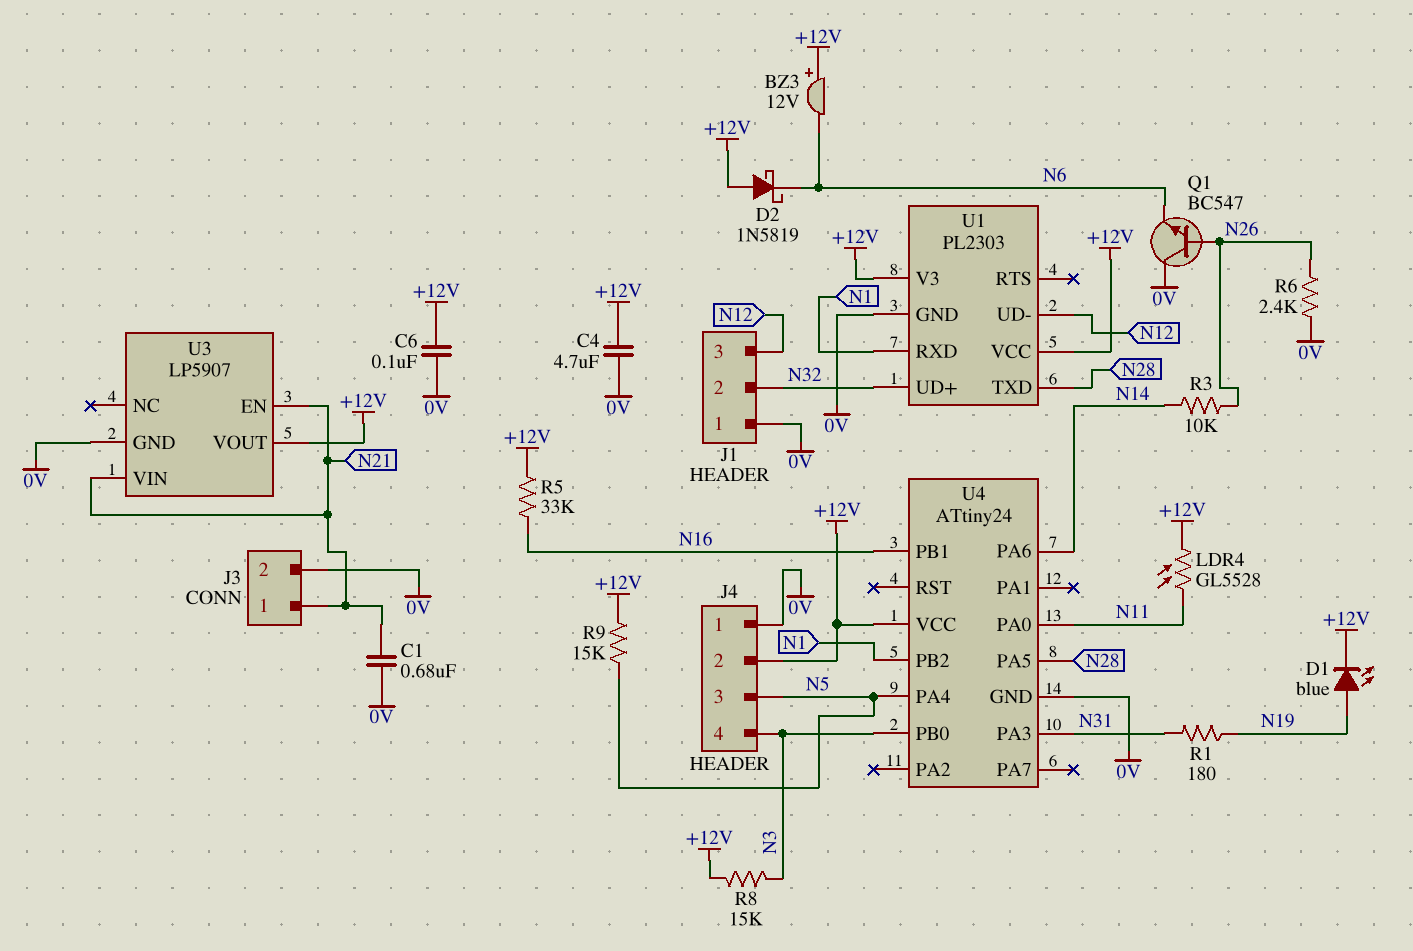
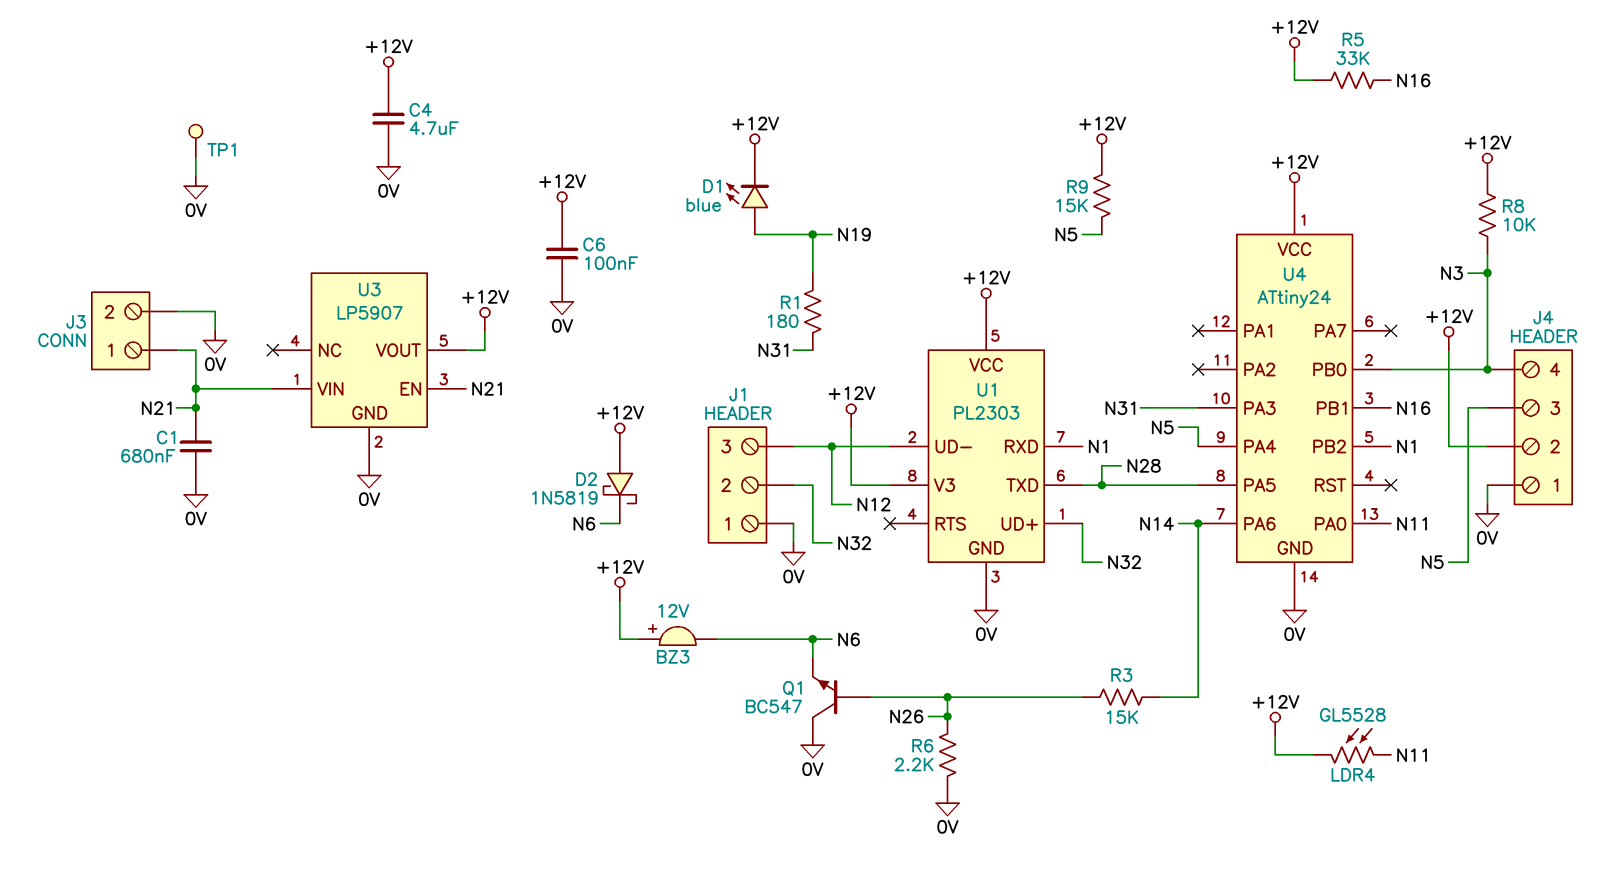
R3: 10k (N14, N26) -> 15k (N14, N26)
R6: 2.4k (0V, N26) -> 2.2k (0V, N26)
R8: 15k (+12V, N3) -> 10k (+12V, N3)
TP1: none -> test point (0V)

